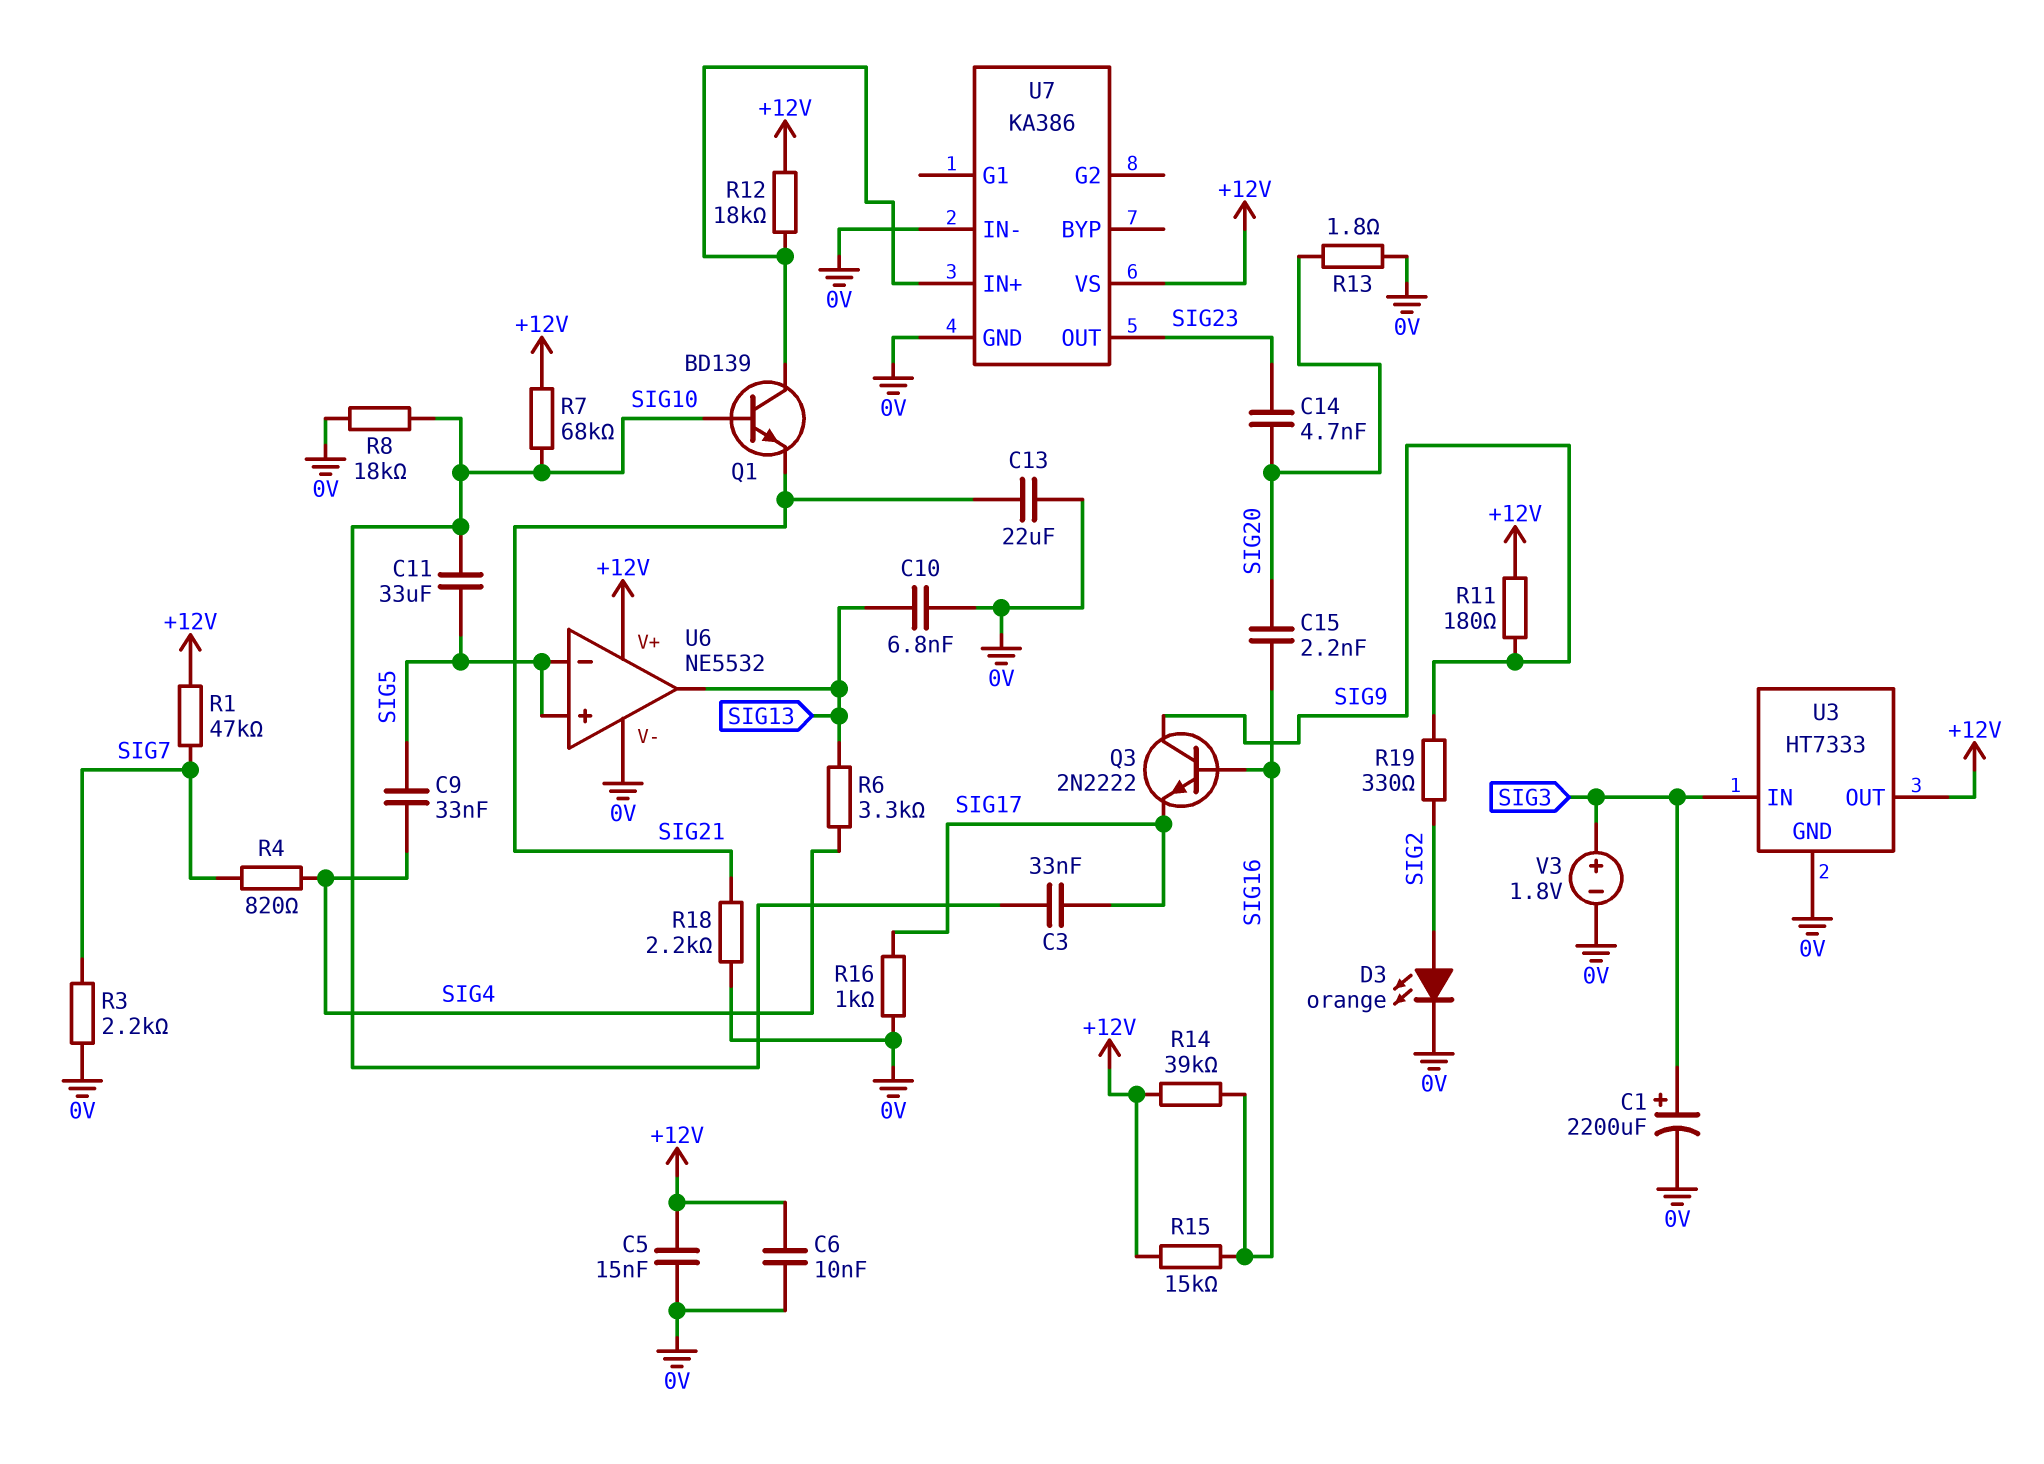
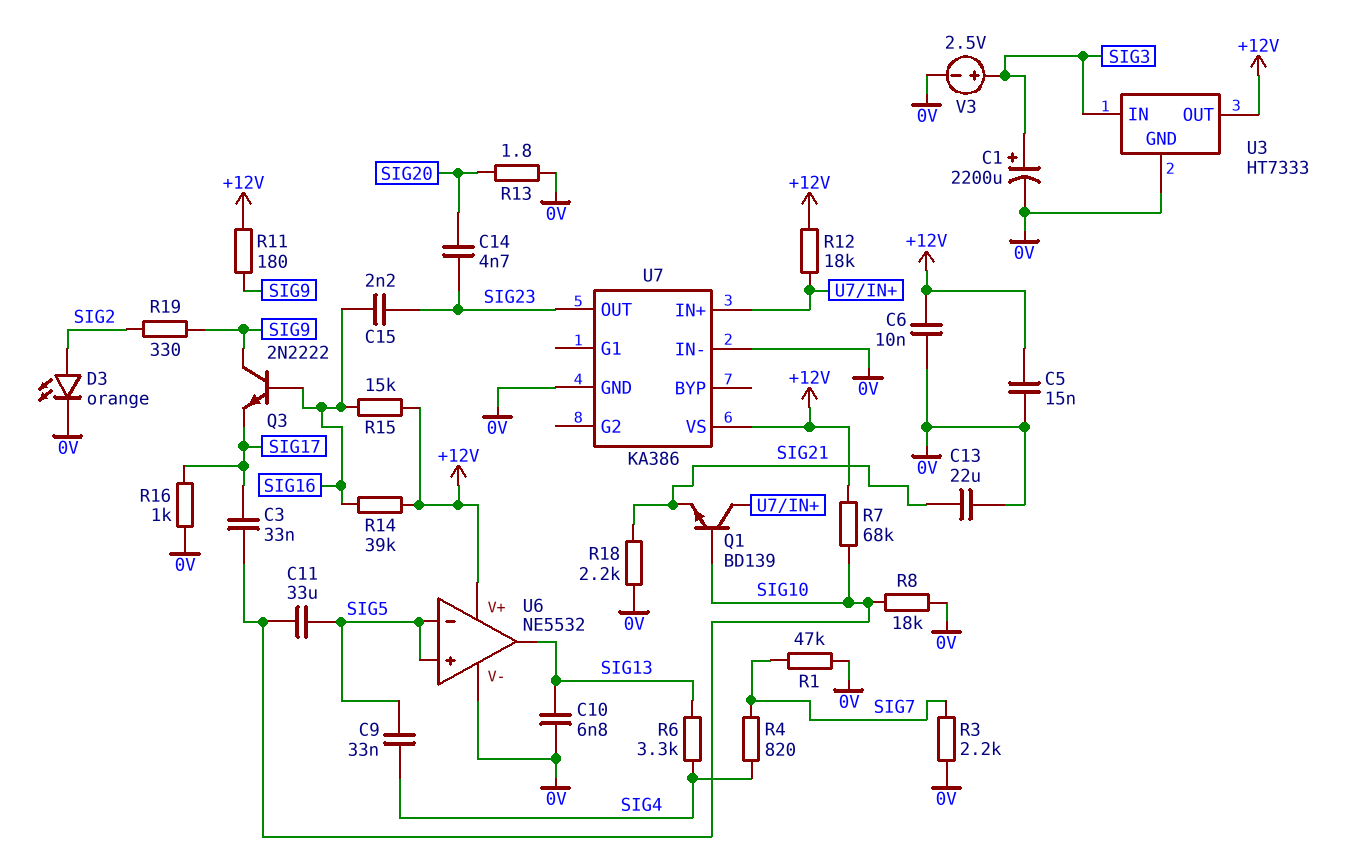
C15: 2.2nF (SIG16, SIG20) -> 2.2nF (SIG16, SIG23)
R1: 47k (+12V, SIG7) -> 47k (0V, SIG7)
V3: 1.8V (plus SIG3, minus 0V) -> 2.5V (plus SIG3, minus 0V)

